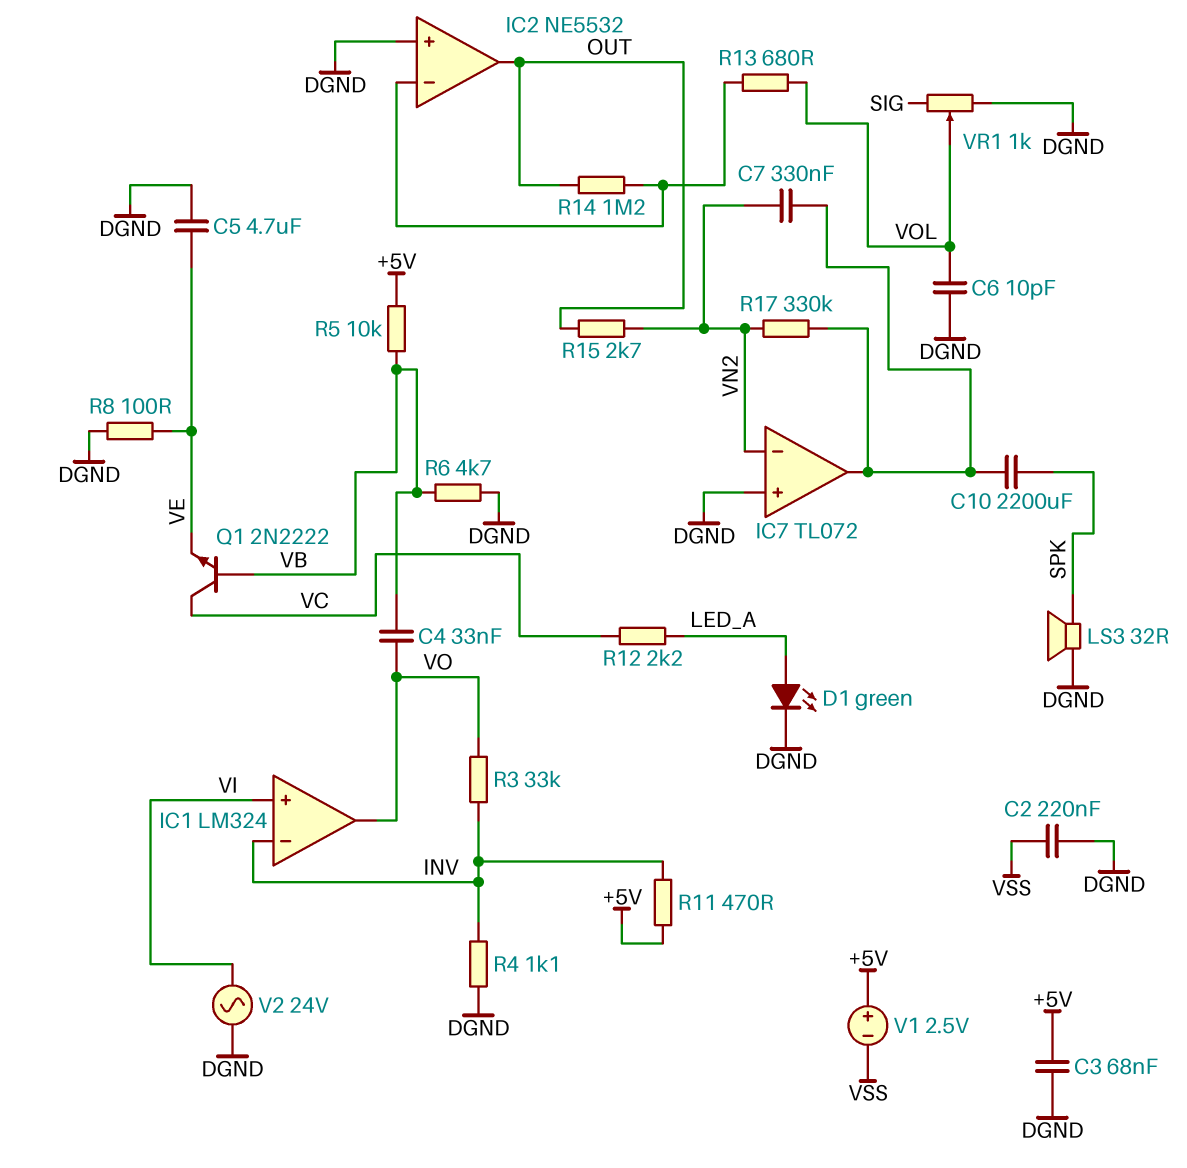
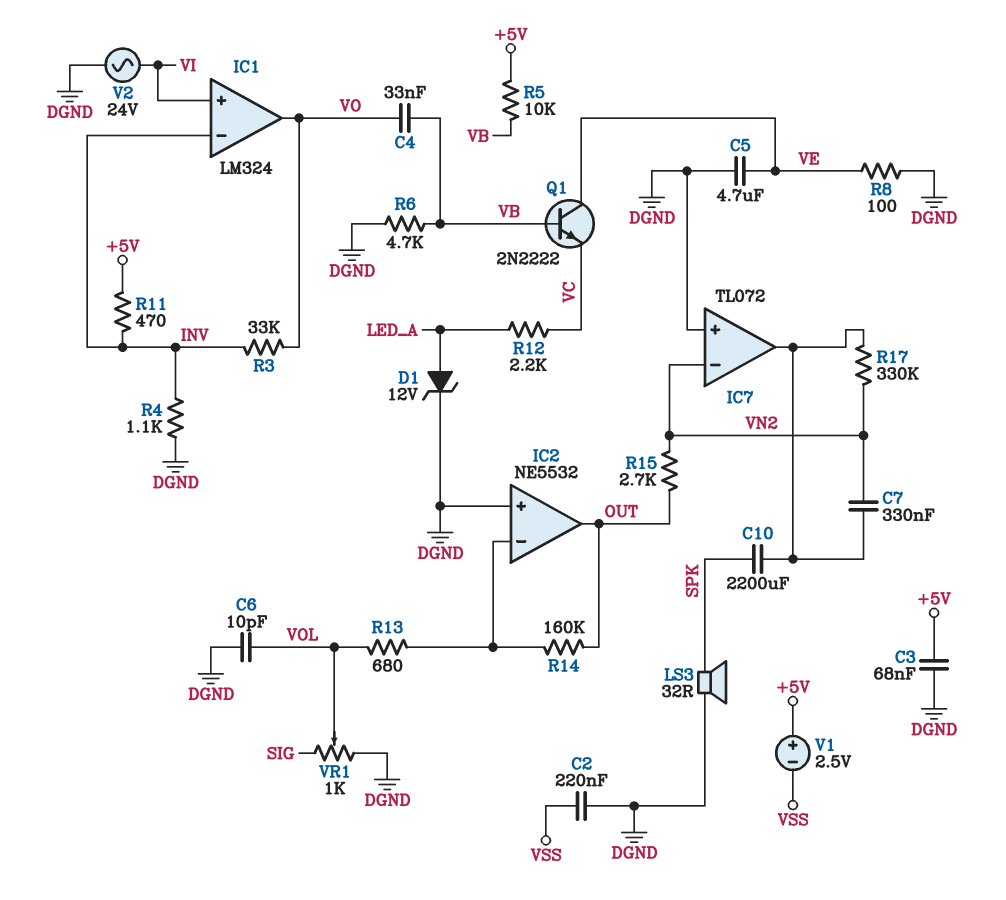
D1: LED green (A LED_A, K DGND) -> zener 12V (A LED_A, K DGND)
Q1: NPN 2N2222 (B VB, C VC, E VE) -> NPN 2N2222 (B VB, C VE, E VC)
R14: 1.2M (IC2/in-, OUT) -> 160k (IC2/in-, OUT)

